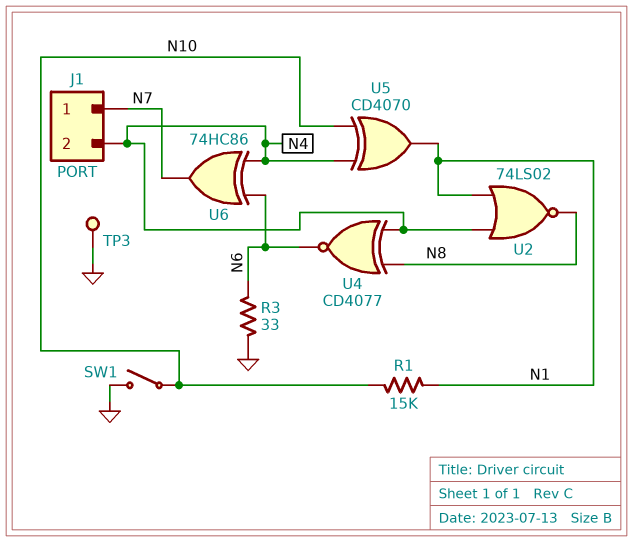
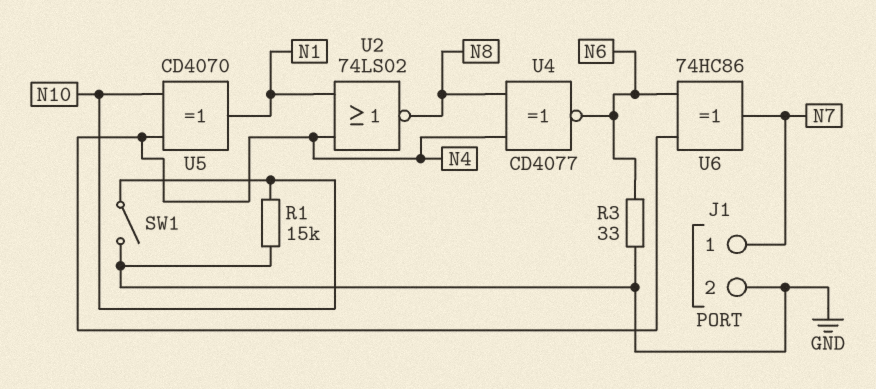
J1 pin 2: N4 -> GND
R1: 15k (N1, N10) -> 15k (GND, N10)
TP3: test point (GND) -> none

